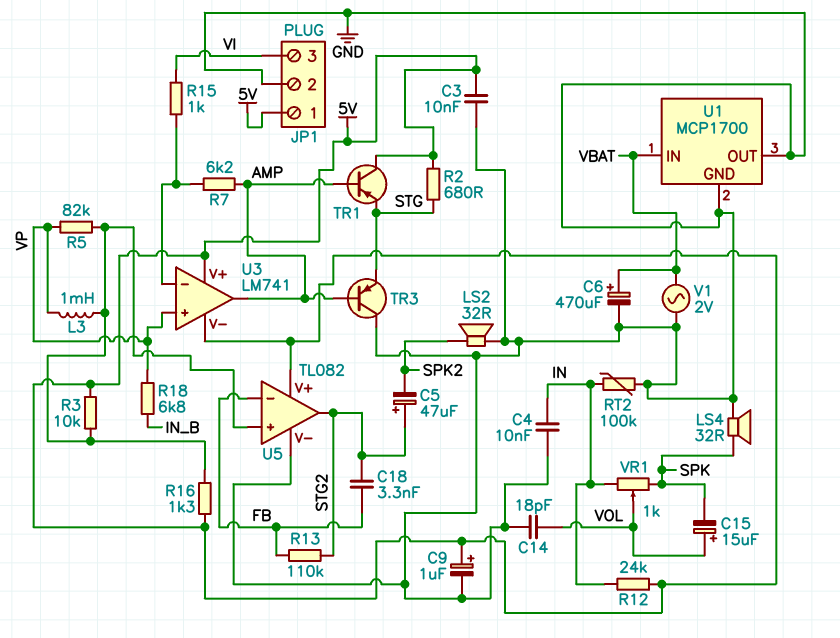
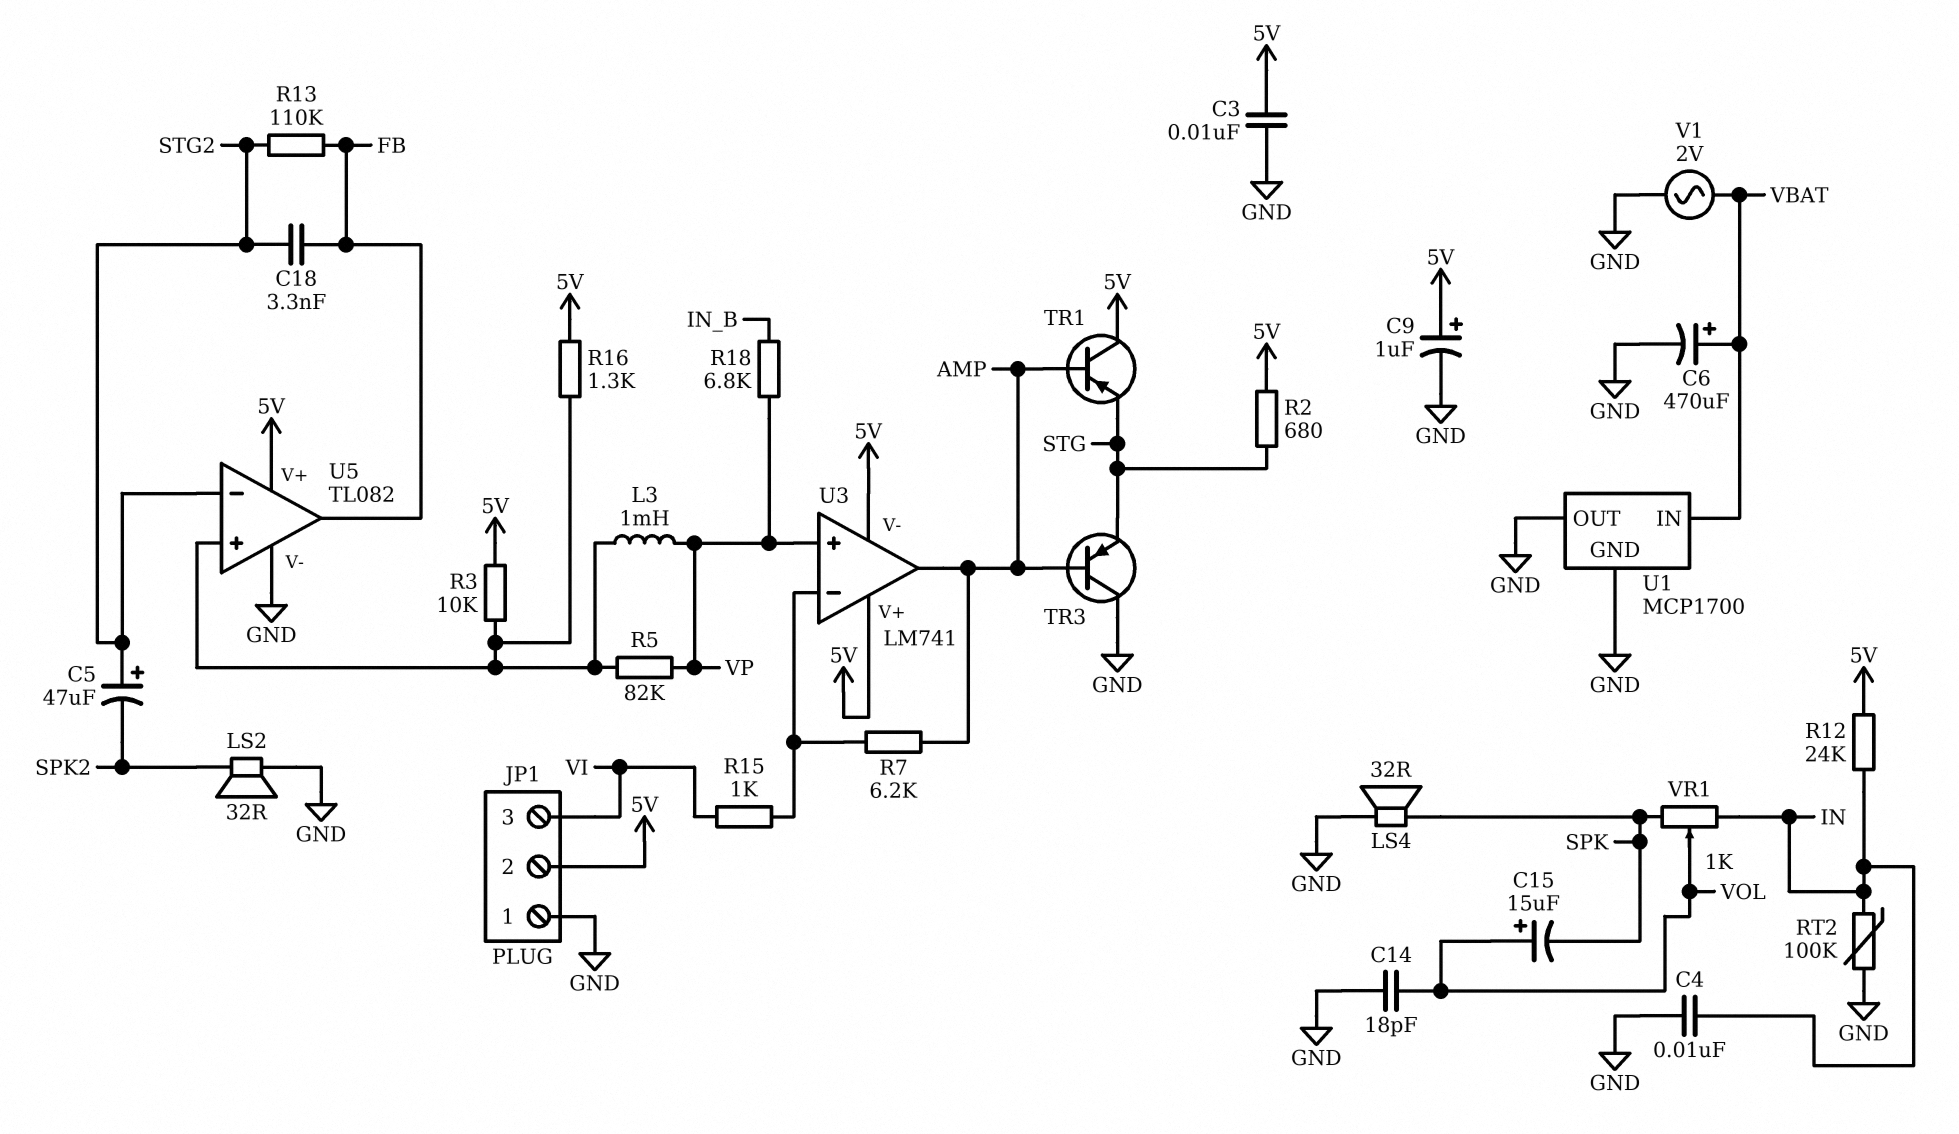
JP1 pin 1: 5V -> GND
JP1 pin 2: GND -> 5V
U5 pin in-: FB -> STG2
U5 pin out: STG2 -> FB

